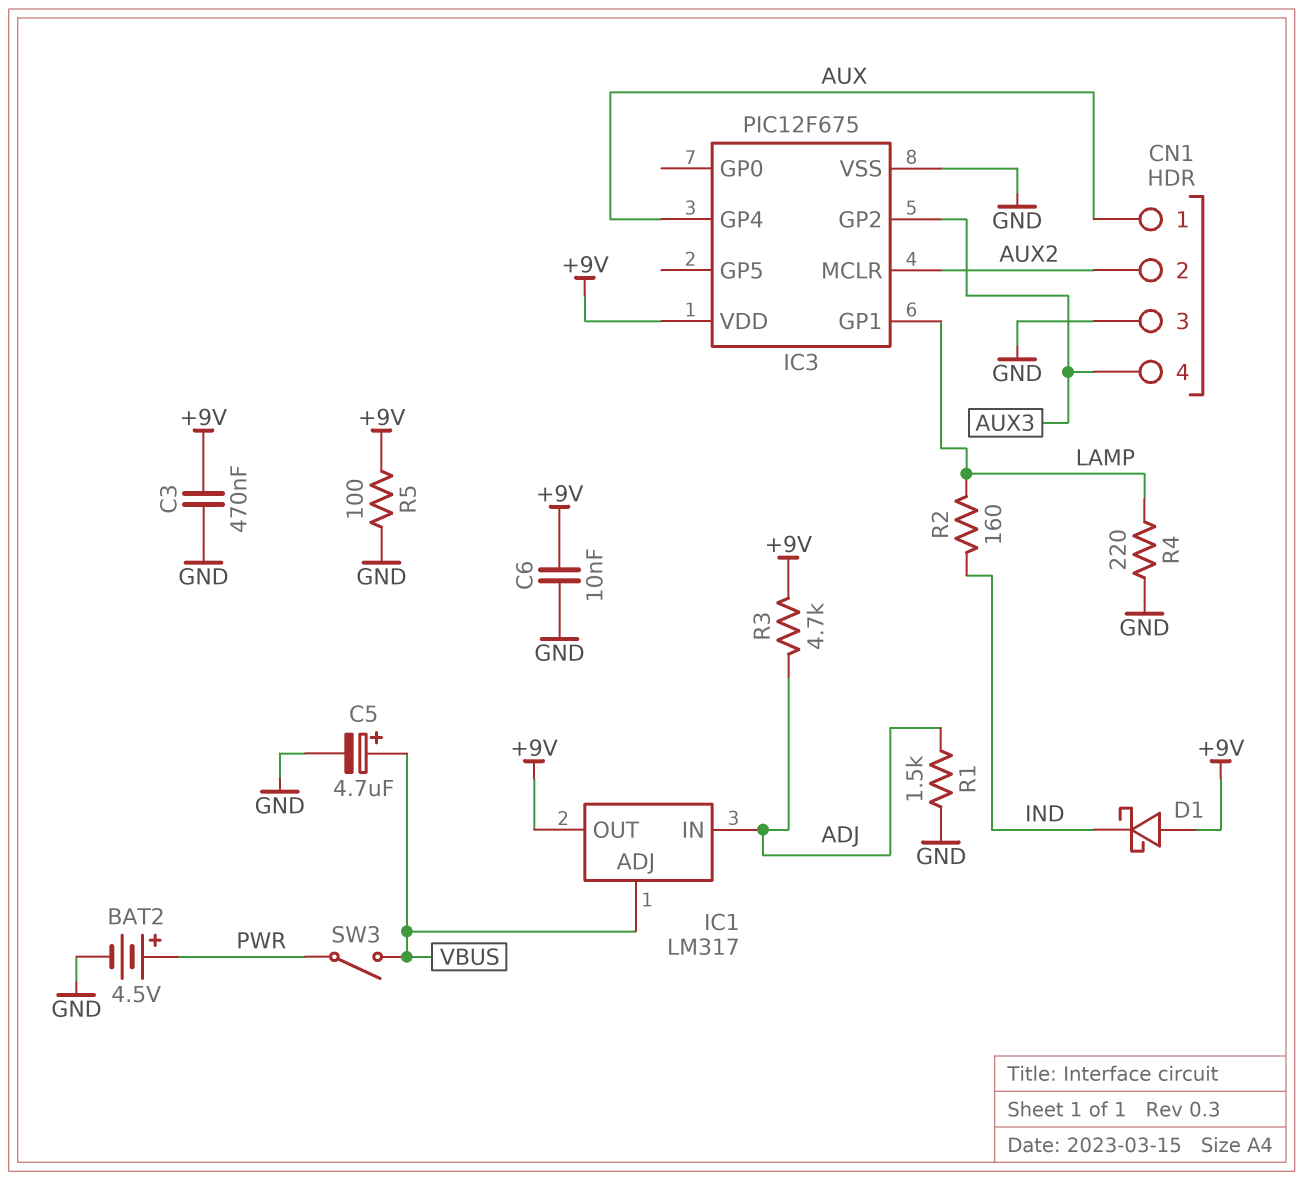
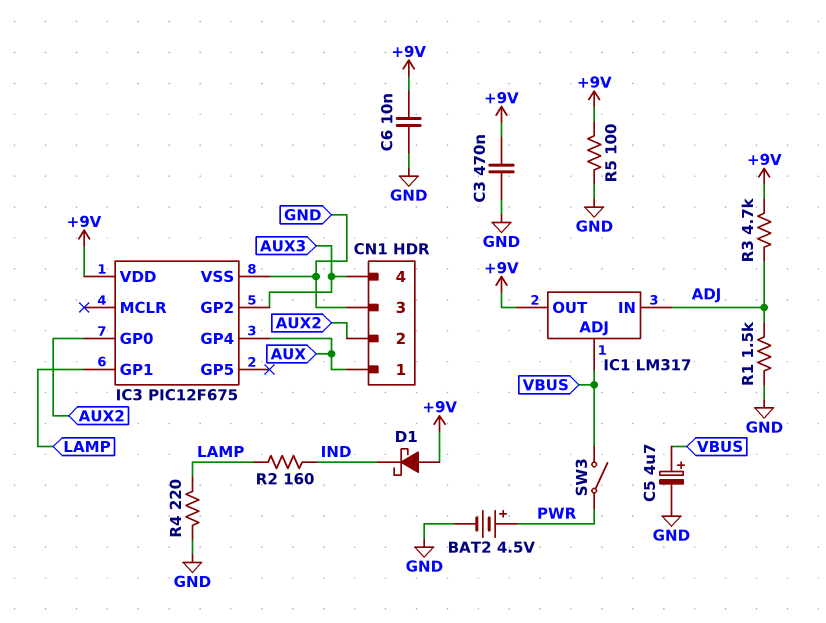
IC3 pin GP0: none -> AUX2
IC3 pin MCLR: AUX2 -> none

